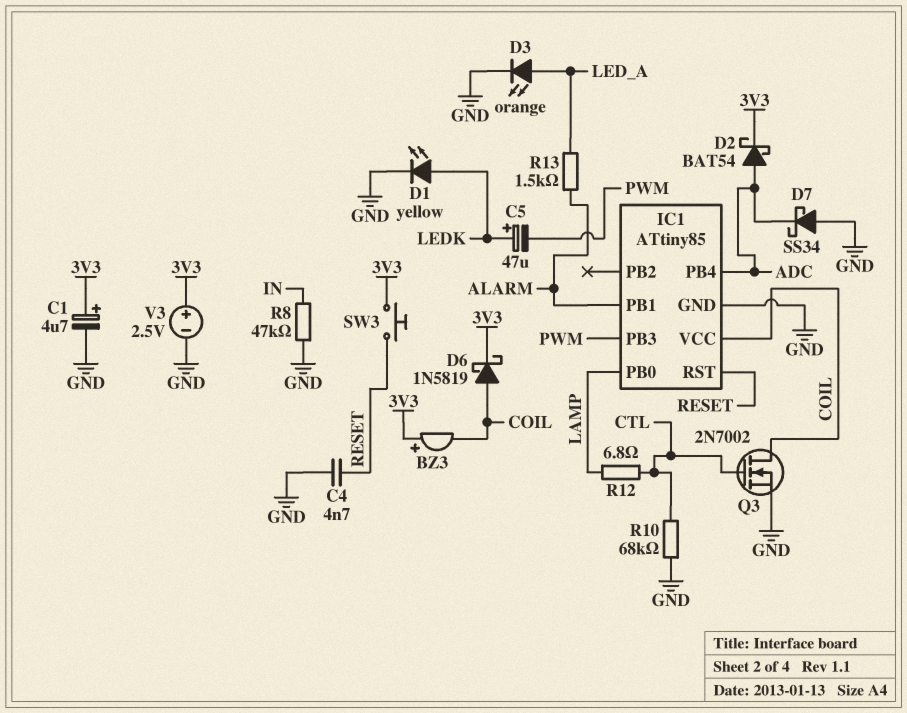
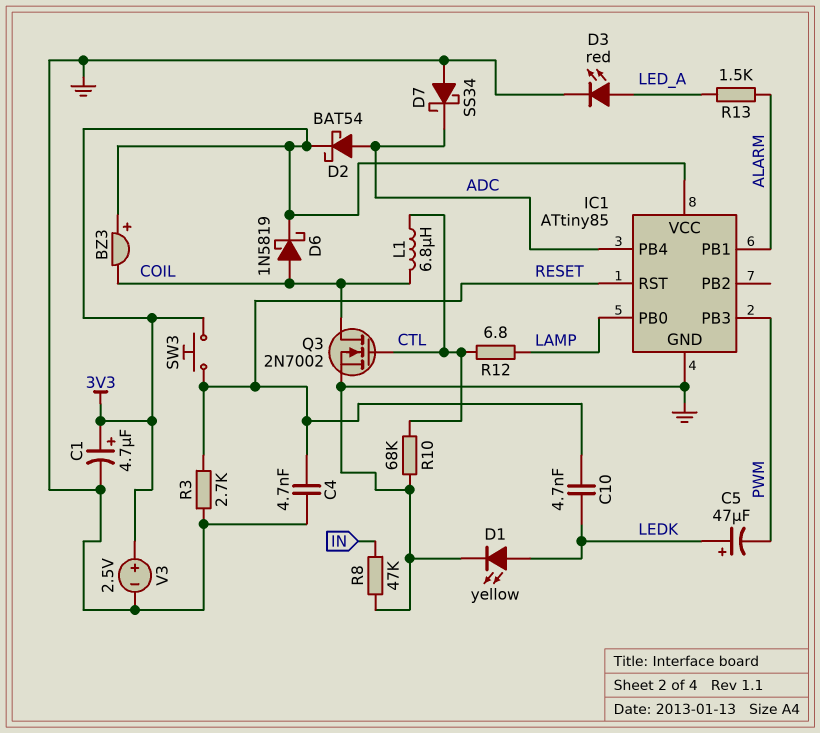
C10: none -> 4.7nF (LEDK, RESET)
D3: LED orange (A LED_A, K GND) -> LED red (A LED_A, K GND)
IC1 pin VCC: COIL -> 3V3
L1: none -> 6.8uH (COIL, CTL)
R3: none -> 2.7k (GND, RESET)

